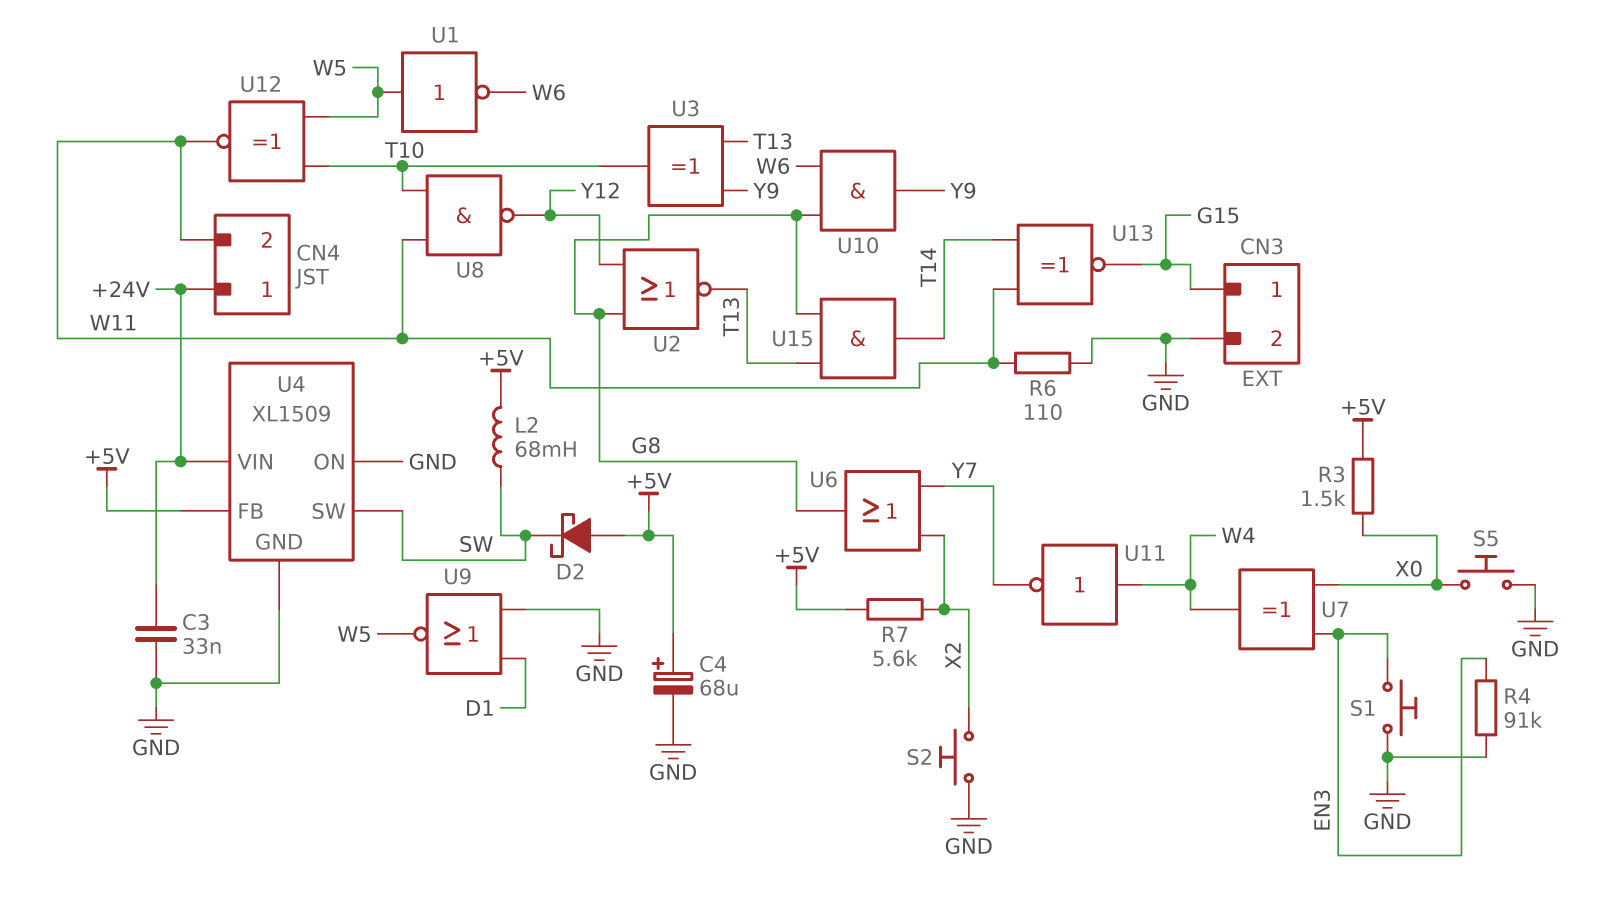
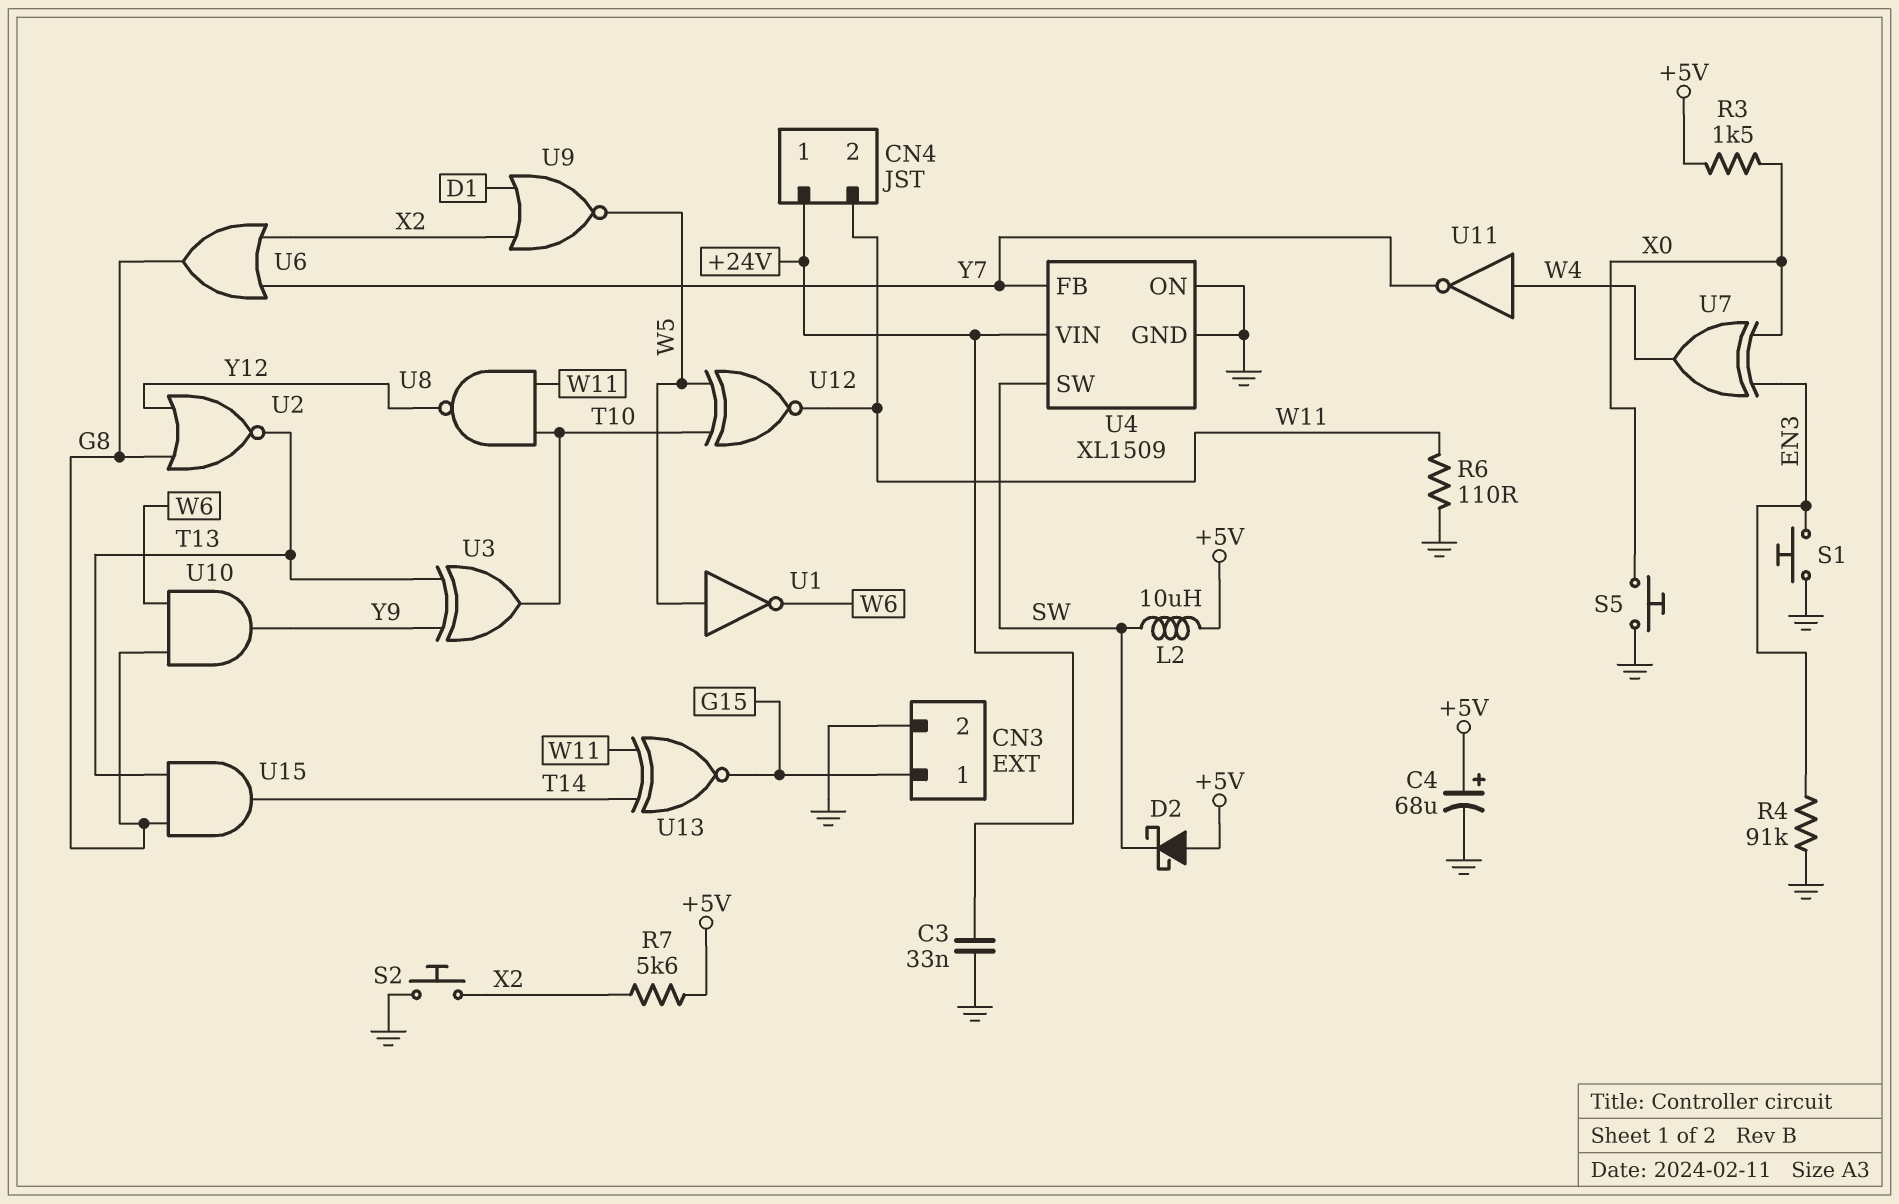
L2: 68mH (+5V, SW) -> 10uH (+5V, SW)
U4 pin FB: +5V -> Y7
U9: NOR (in D1, in GND, out W5) -> NOR (in D1, in X2, out W5)

